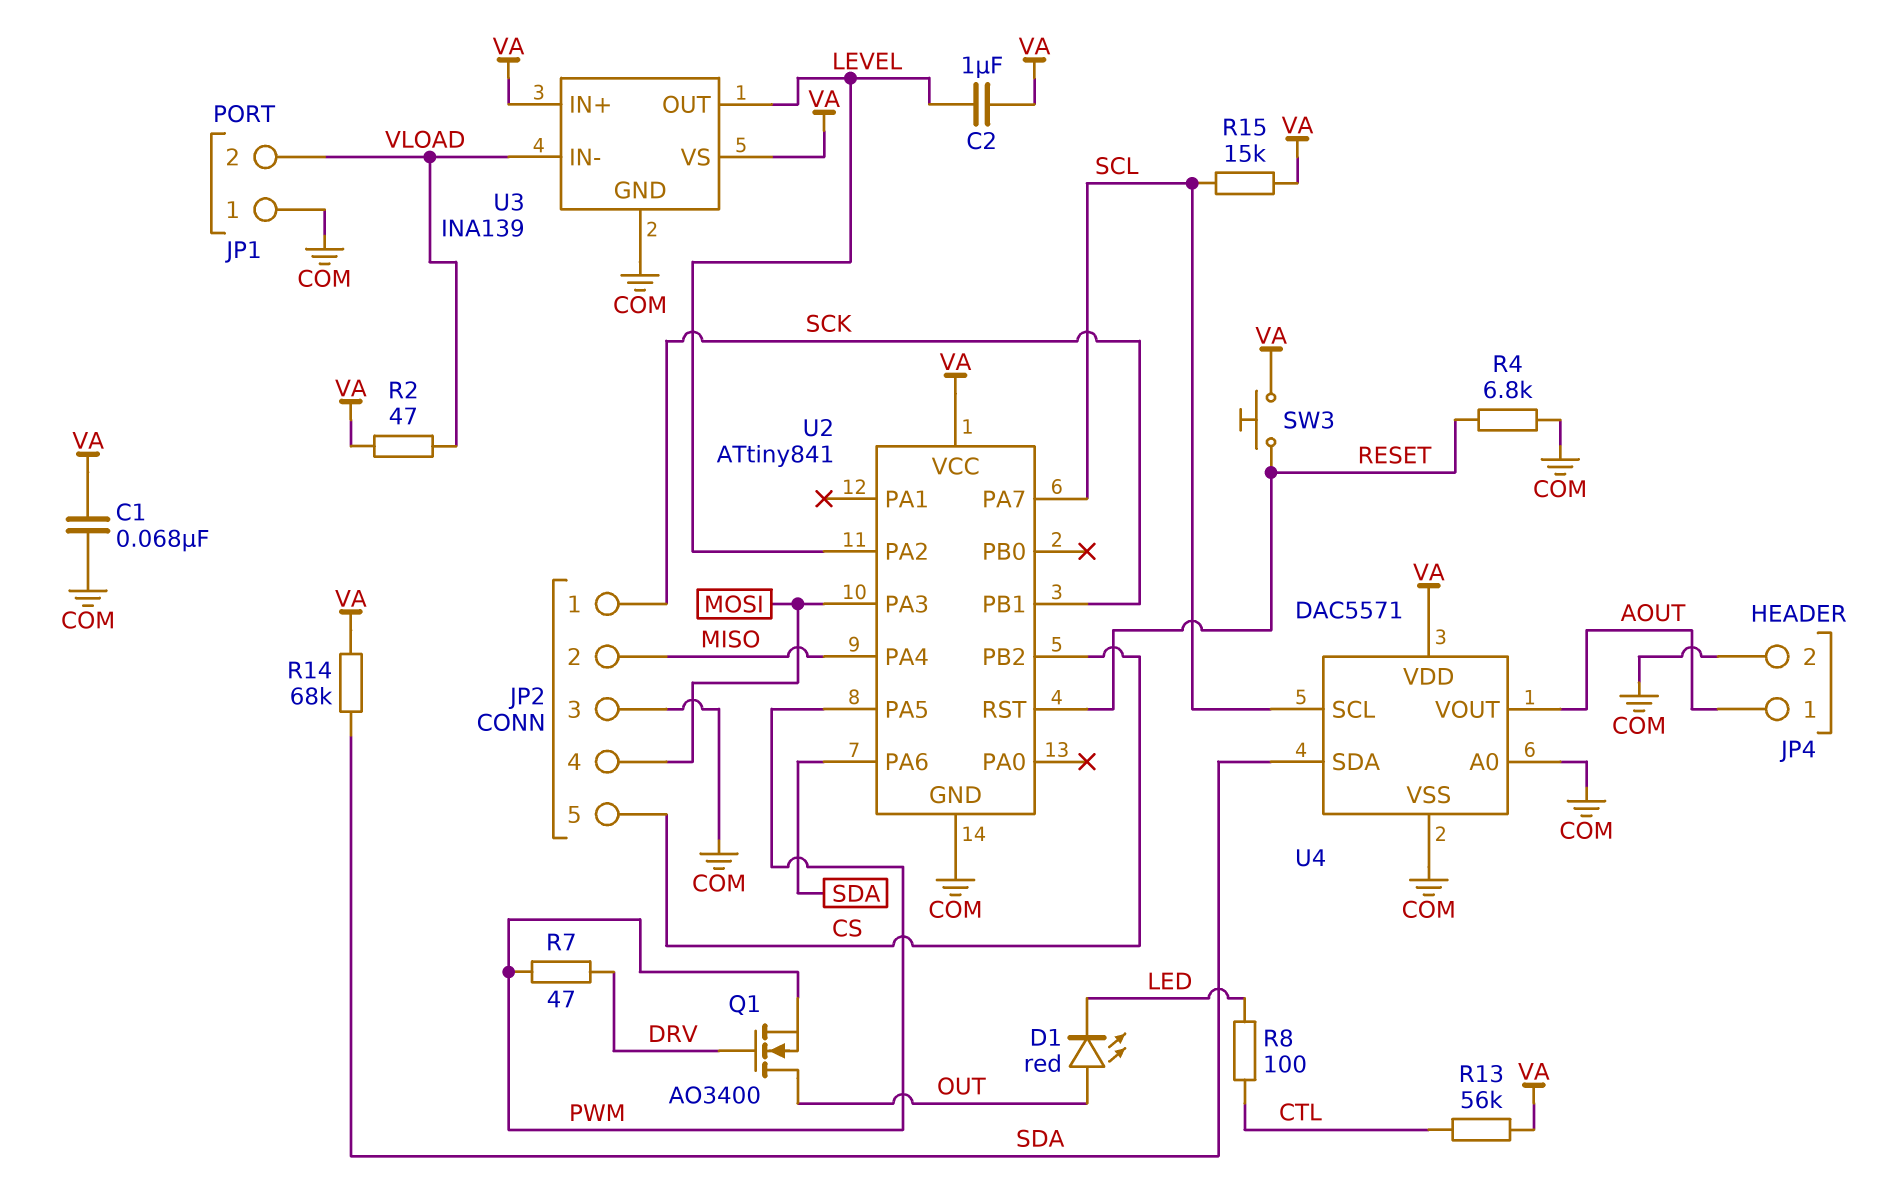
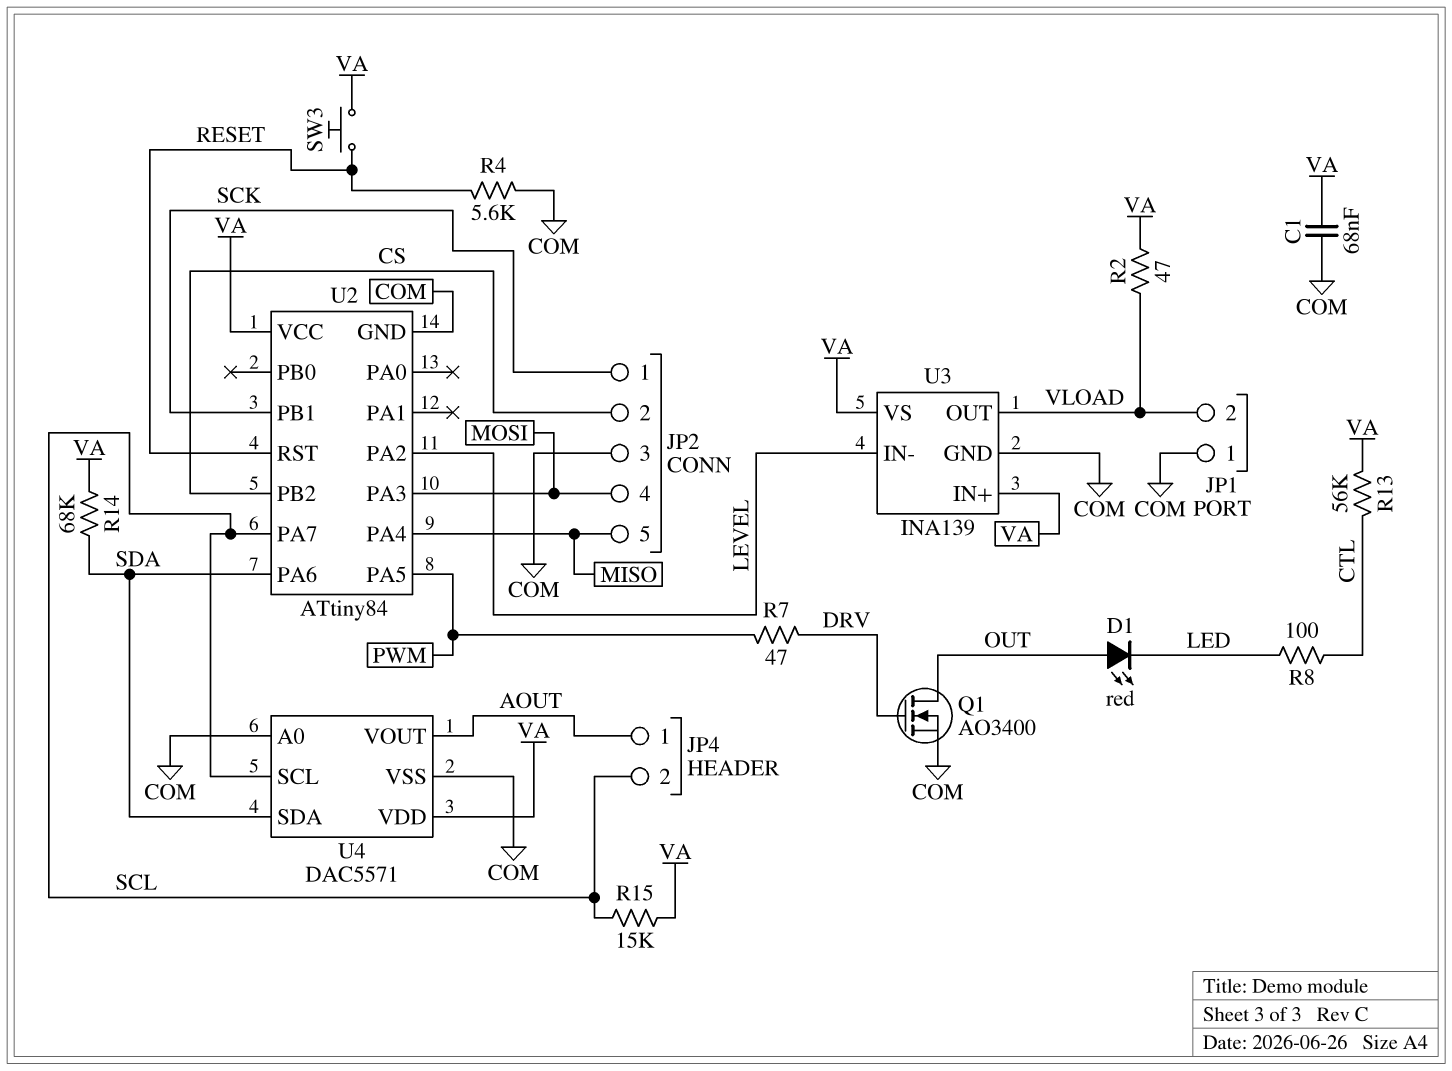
C2: 1uF (LEVEL, VA) -> none
JP2 pin 2: MISO -> CS
JP2 pin 5: CS -> MISO
JP4 pin 2: COM -> SCL
Q1: NMOS AO3400 (G DRV, D OUT, S PWM) -> NMOS AO3400 (G DRV, D OUT, S COM)
R4: 6.8k (COM, RESET) -> 5.6k (COM, RESET)
U2: ATtiny841 -> ATtiny84
U3 pin IN-: VLOAD -> LEVEL
U3 pin OUT: LEVEL -> VLOAD

